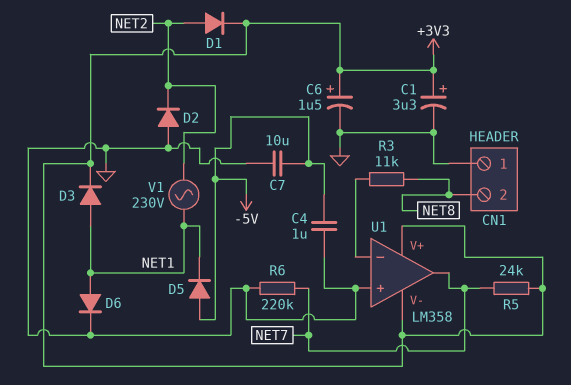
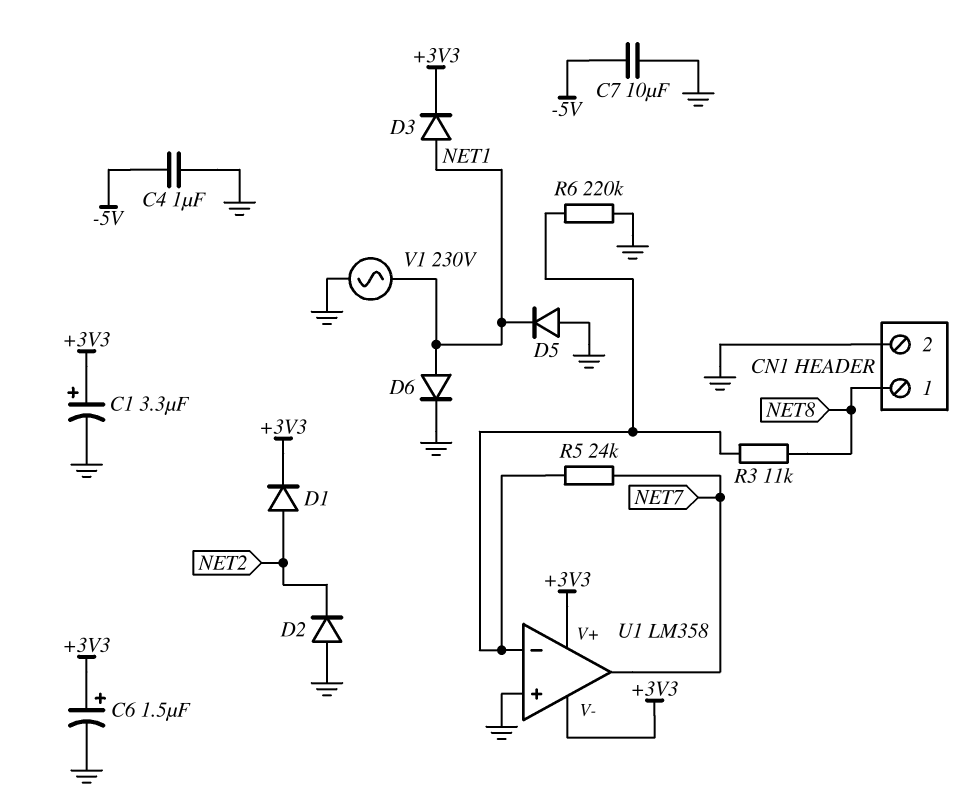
CN1 pin 1: GND -> NET8
CN1 pin 2: NET8 -> GND
D5: diode (A -5V, K NET1) -> diode (A GND, K NET1)
R5: 24k (+3V3, NET7) -> 24k (NET7, U1/in-)
R6: 220k (GND, NET7) -> 220k (GND, U1/in-)
V1: AC 230V (NET1, NET2) -> AC 230V (GND, NET1)

